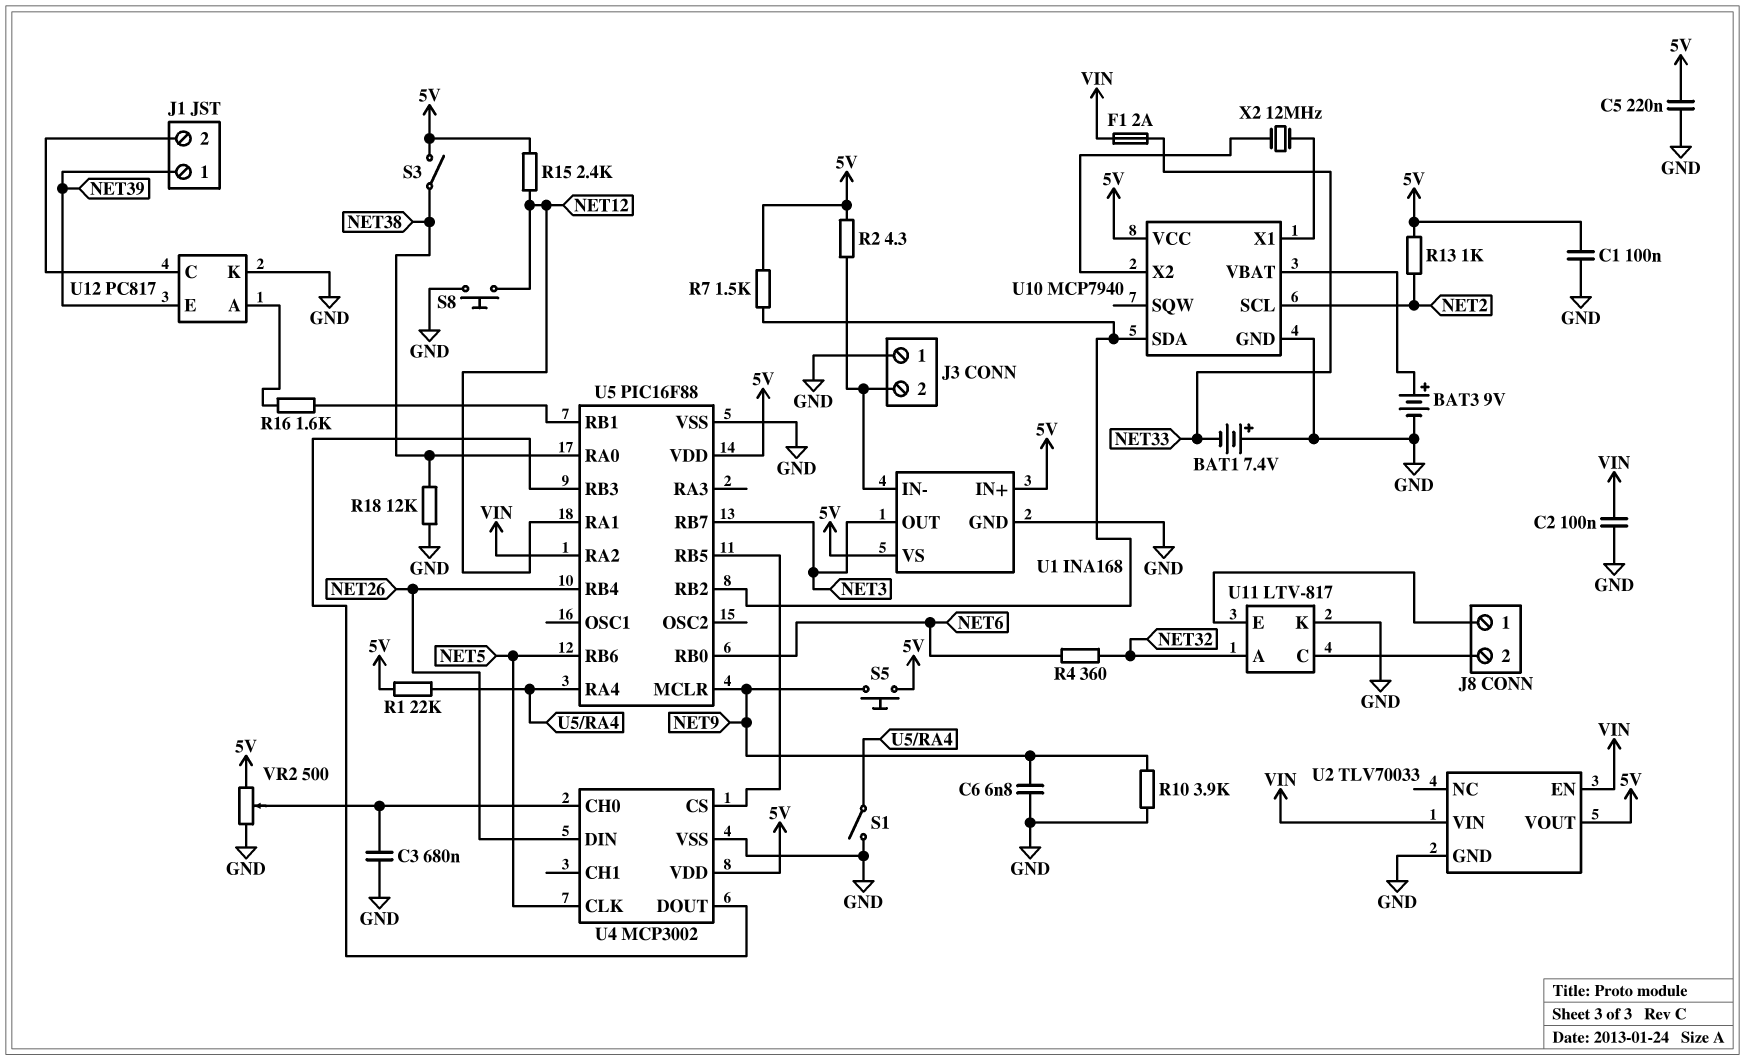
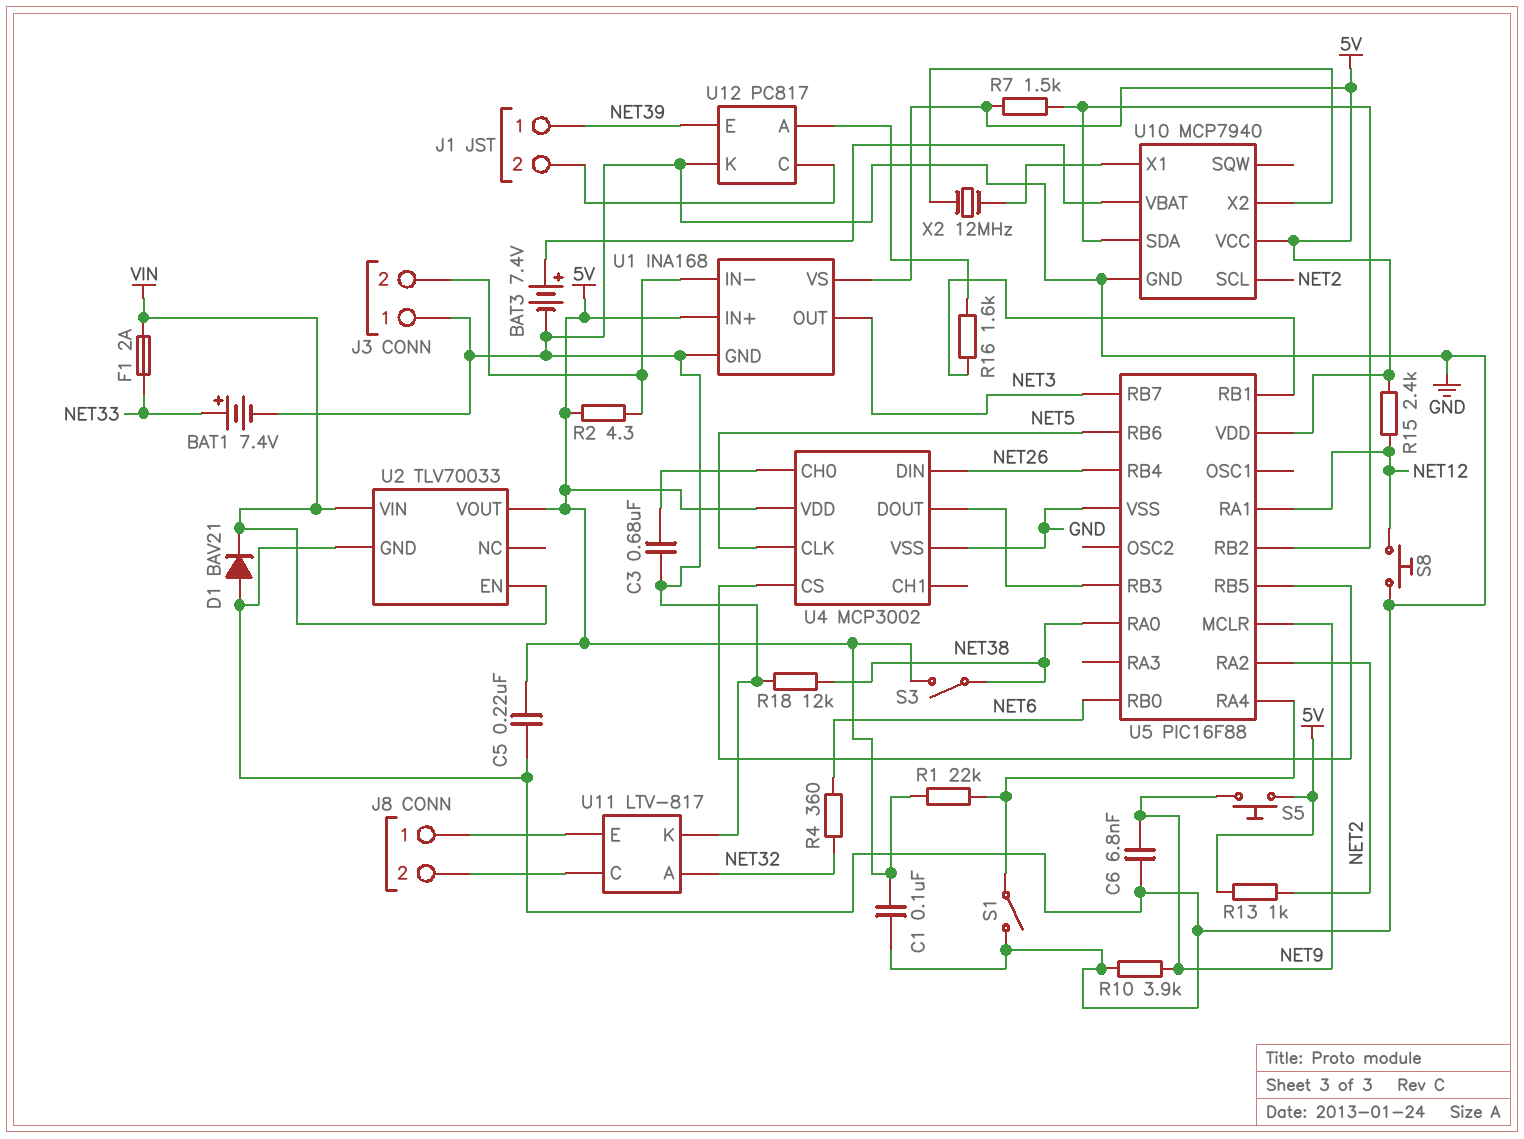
BAT1: 7.4V (plus GND, minus NET33) -> 7.4V (plus NET33, minus GND)
BAT3: 9V (plus U10/VBAT, minus GND) -> 7.4V (plus U10/VBAT, minus GND)
C2: 100nF (GND, VIN) -> none
D1: none -> diode BAV21 (A GND, K VIN)
U5 pin RA2: VIN -> NET2
VR2: 500 (5V, GND, wiper U4/CH0) -> none

